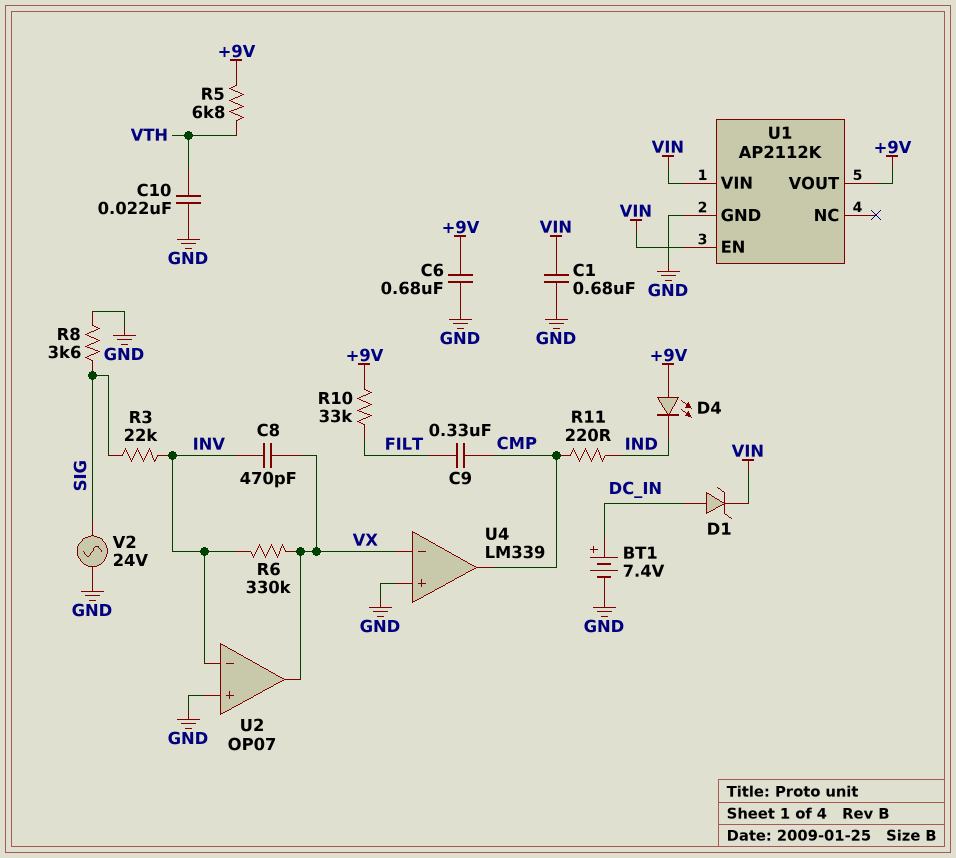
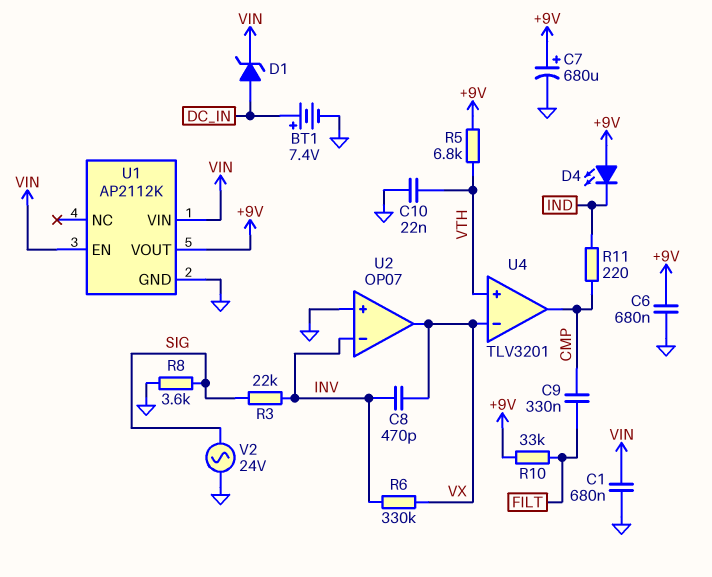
C7: none -> 680uF (plus +9V, minus GND)
U4: LM339 -> TLV3201
U4 pin in+: GND -> VTH

